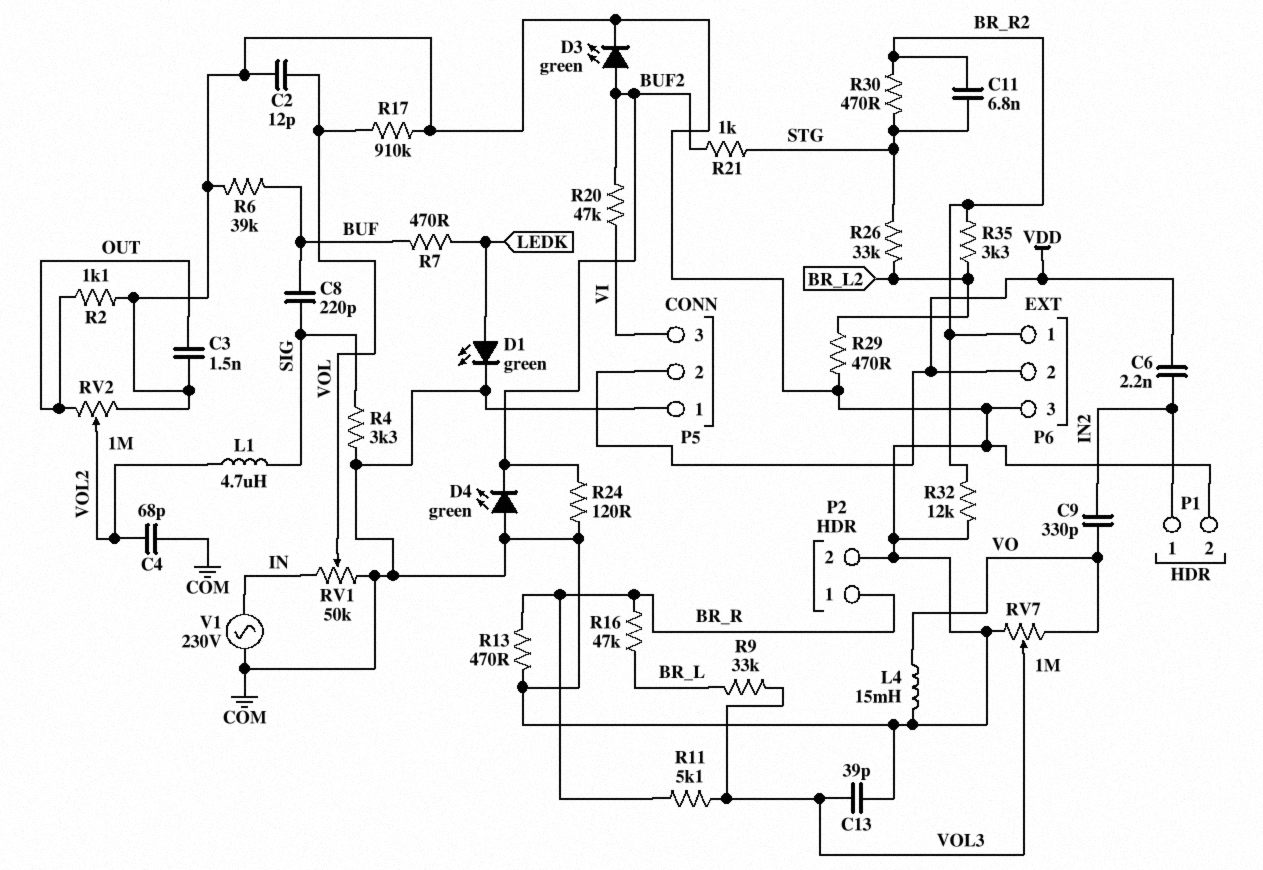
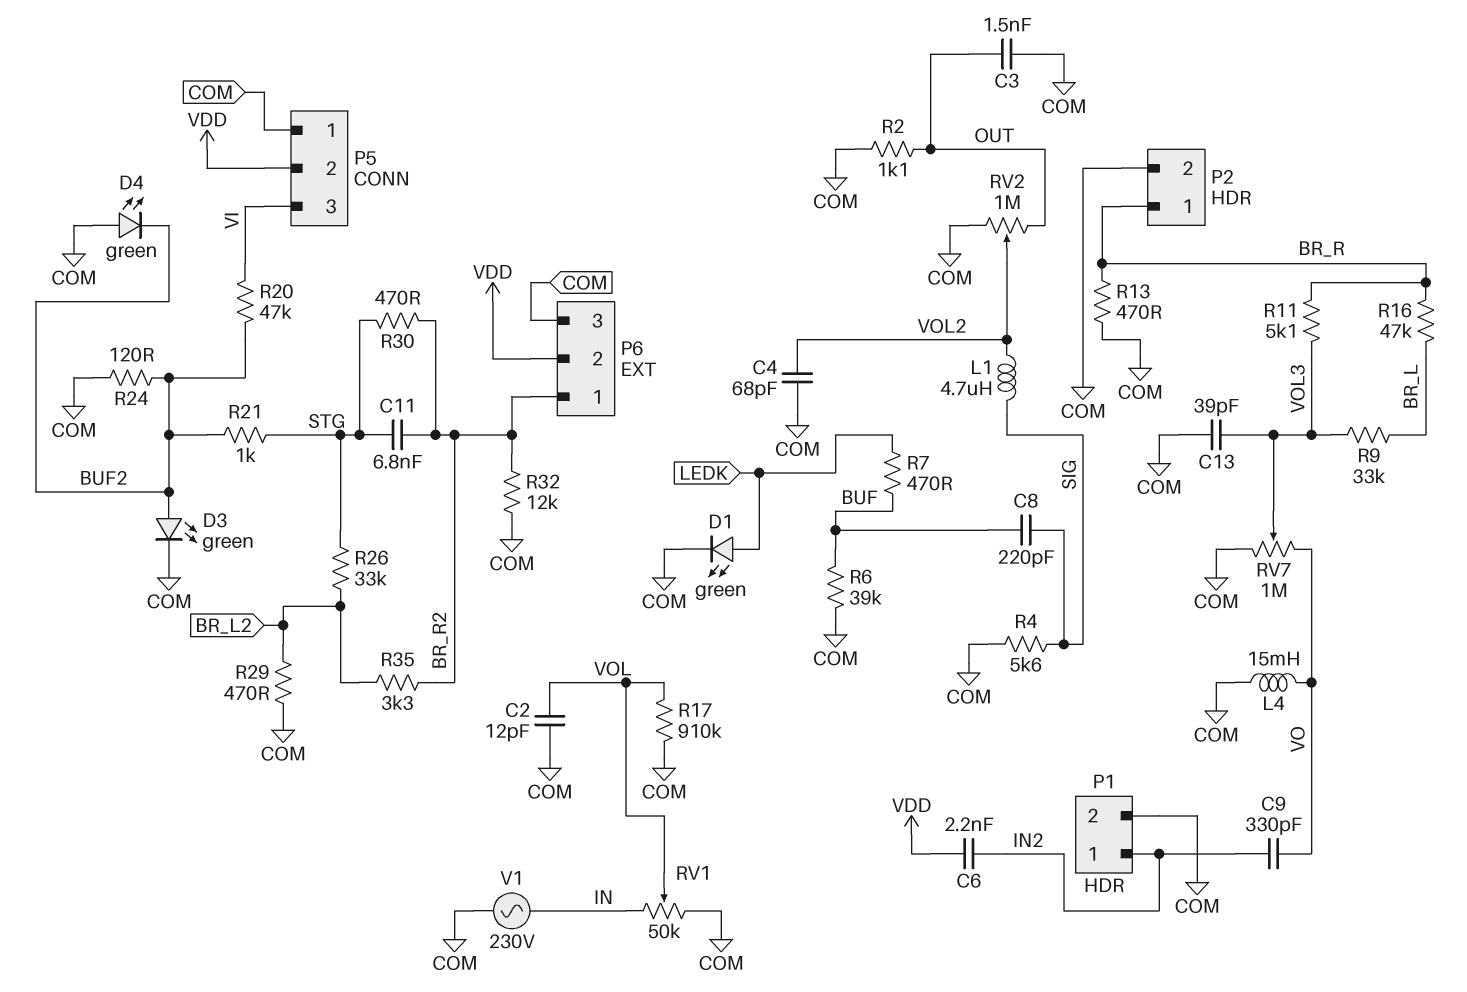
R4: 3.3k (COM, SIG) -> 5.6k (COM, SIG)

